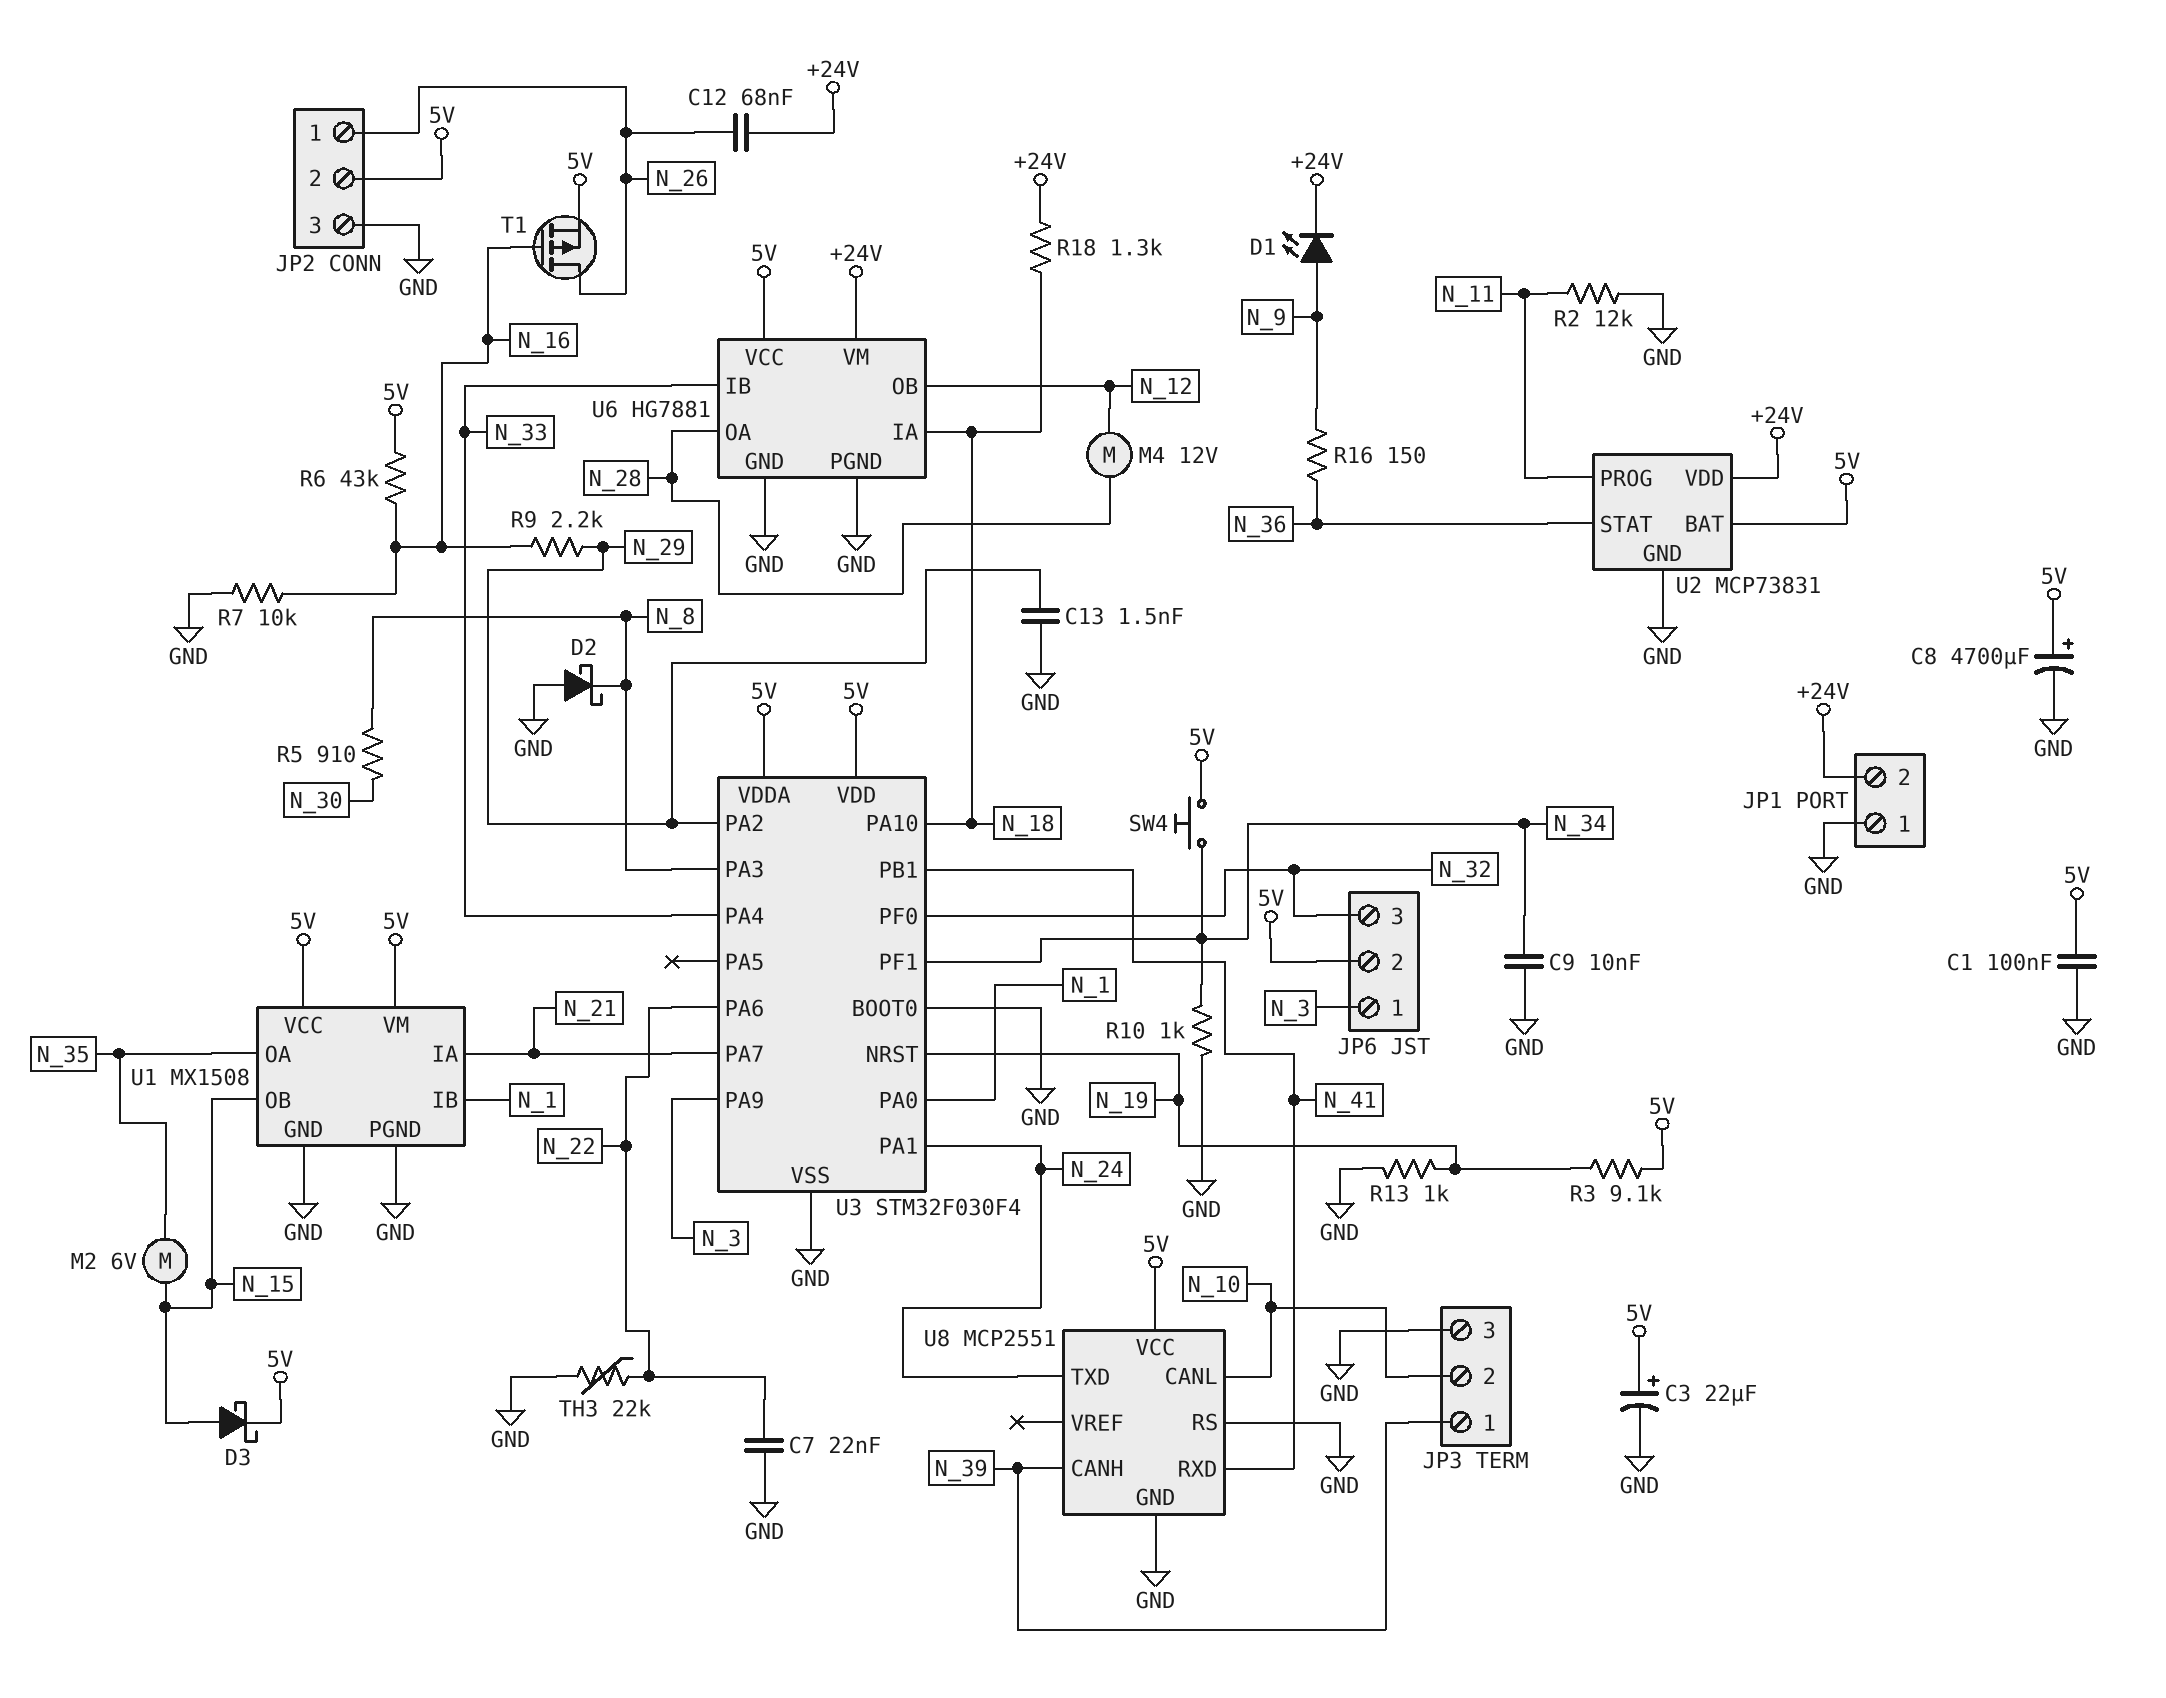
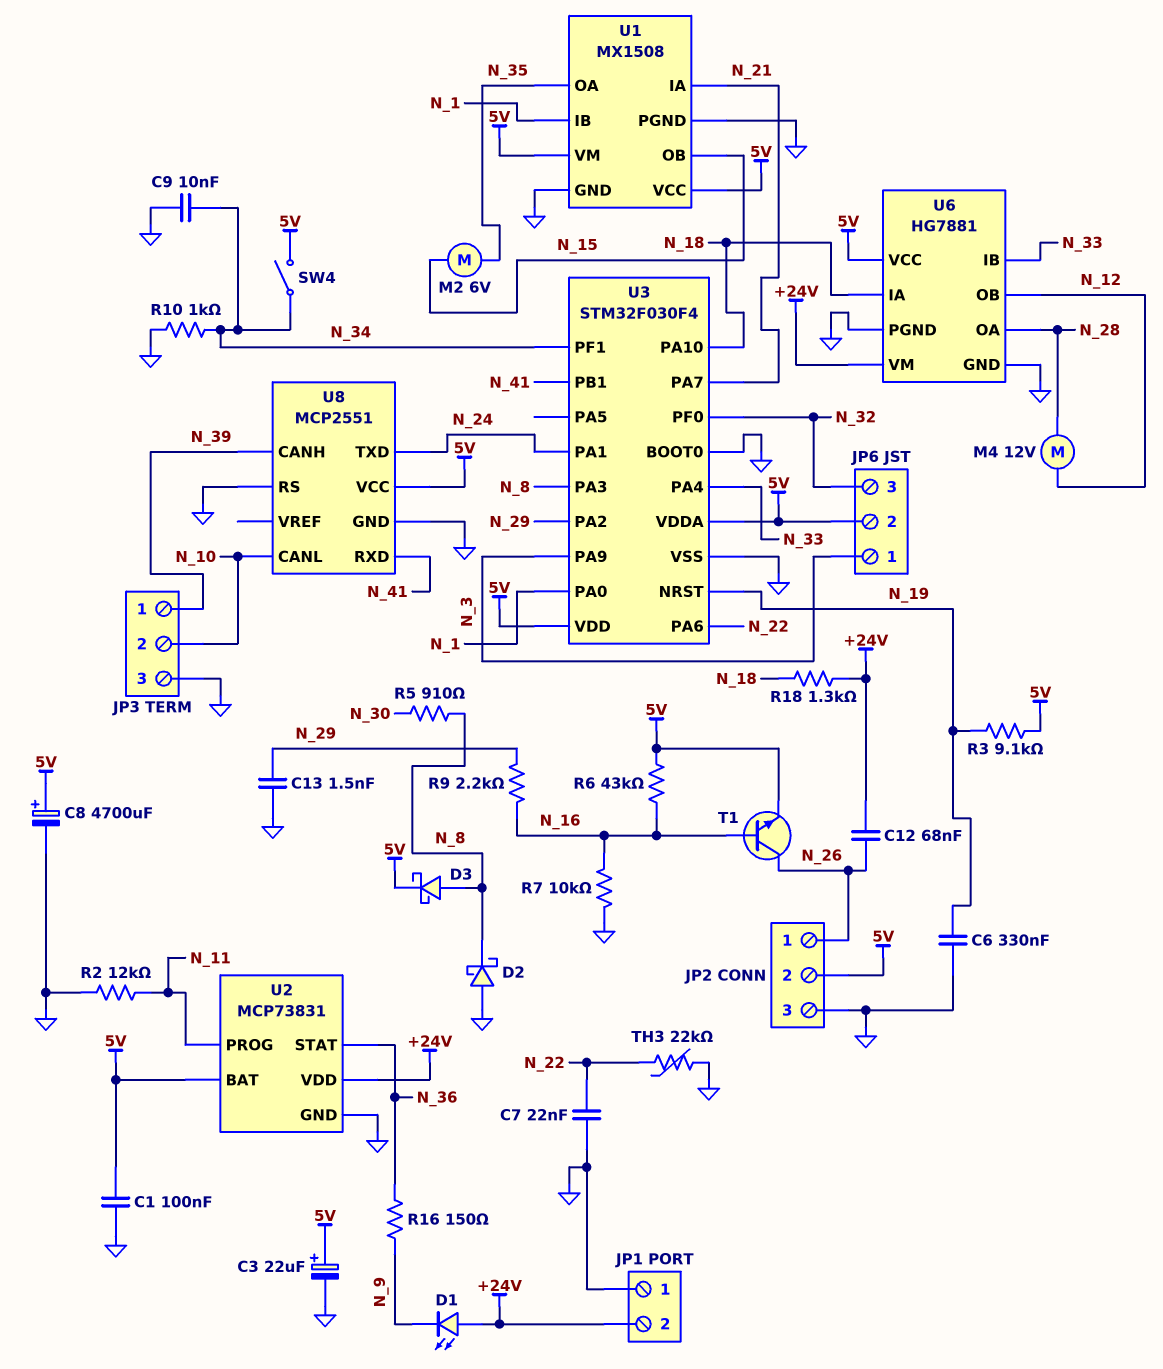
C6: none -> 330nF (GND, N_19)
D1: LED (A N_9, K +24V) -> LED (A +24V, K N_9)
D3: schottky (A N_15, K 5V) -> schottky (A N_8, K 5V)
R13: 1k (GND, N_19) -> none
SW4: button (5V, N_34) -> switch (5V, N_34)
T1: PMOS (G N_16, D N_26, S 5V) -> NPN (B N_16, C N_26, E 5V)

